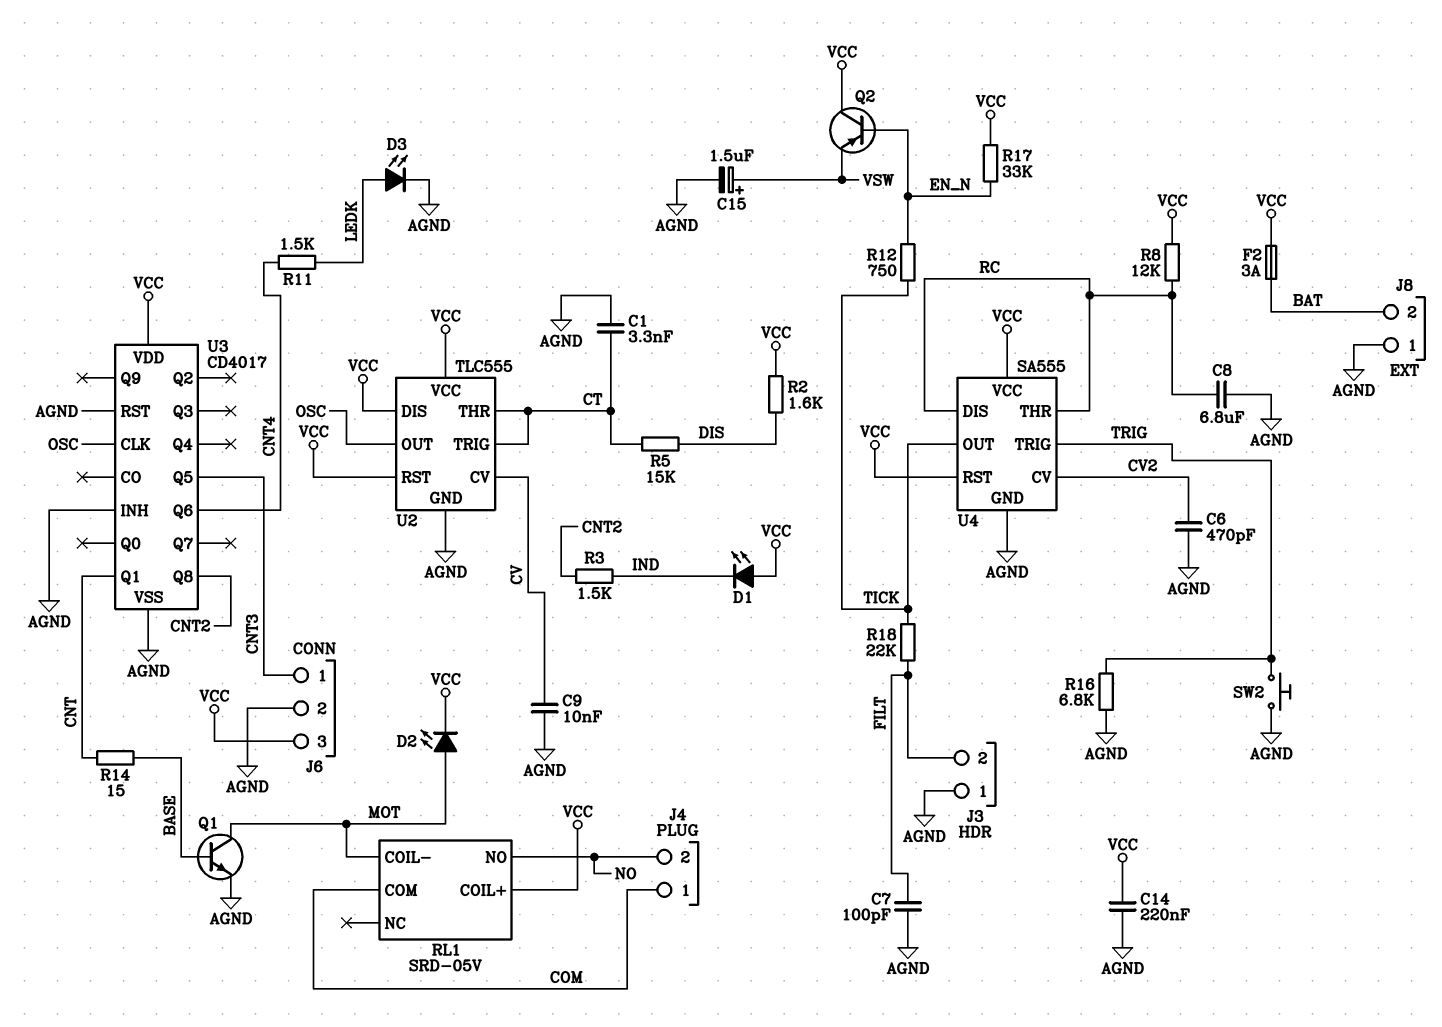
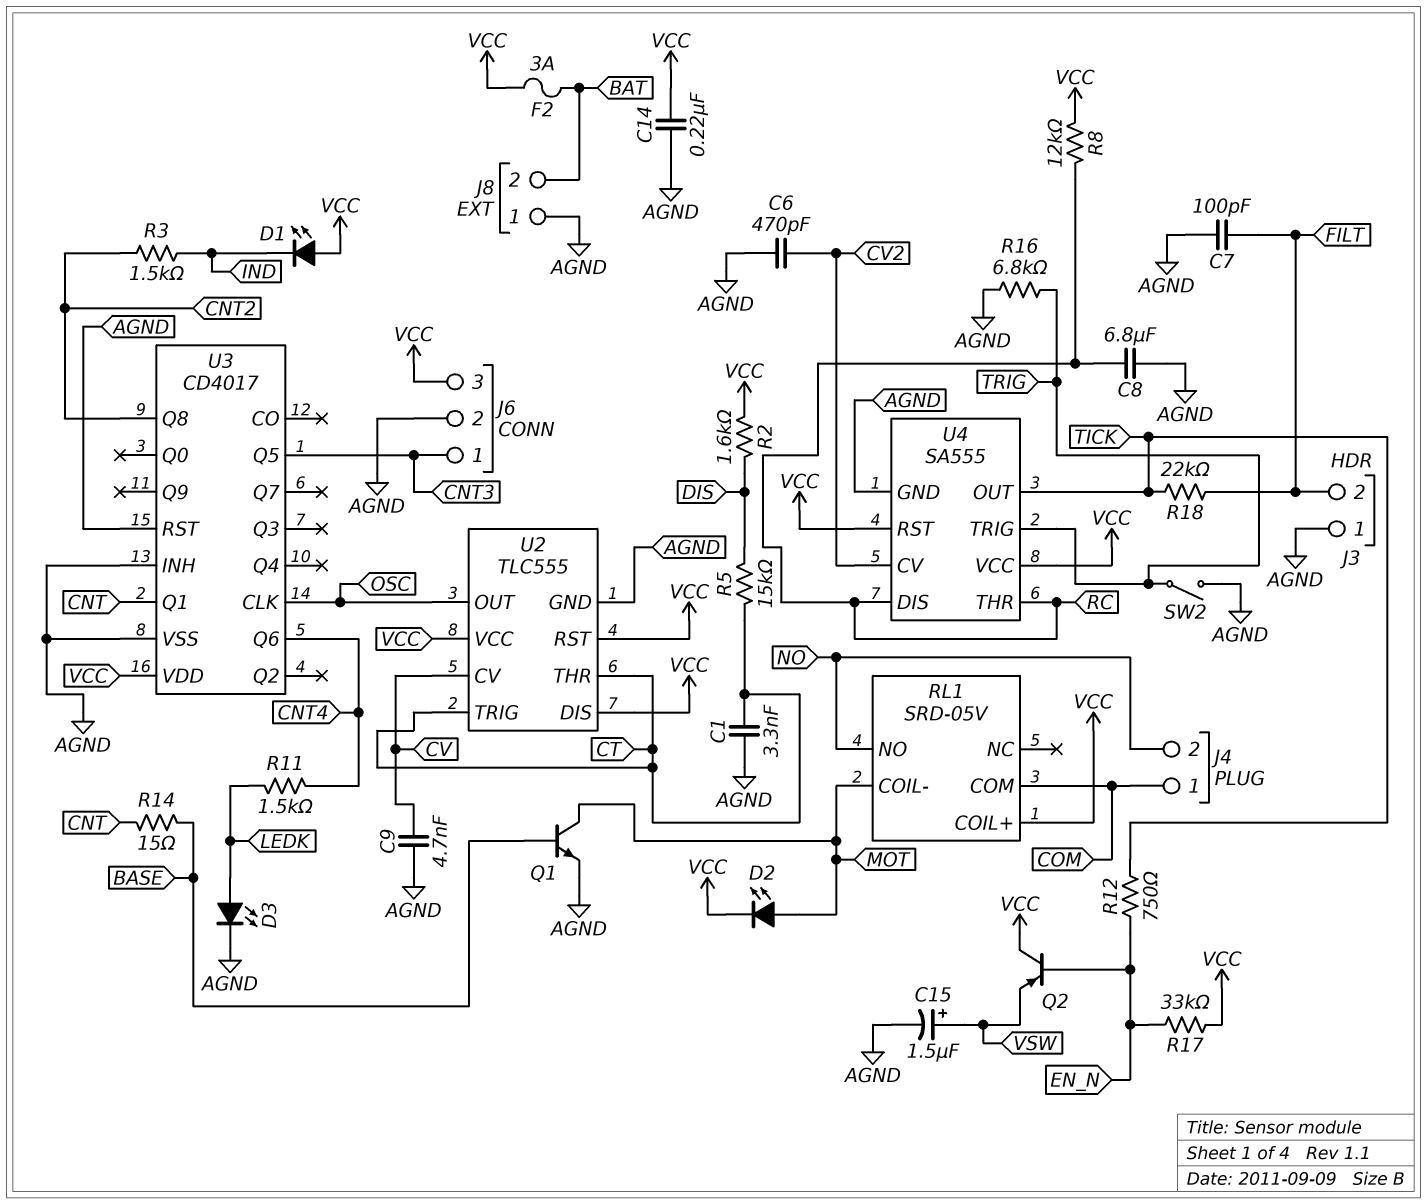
C9: 10nF (AGND, CV) -> 4.7nF (AGND, CV)
SW2: button (AGND, TRIG) -> switch (AGND, TRIG)

